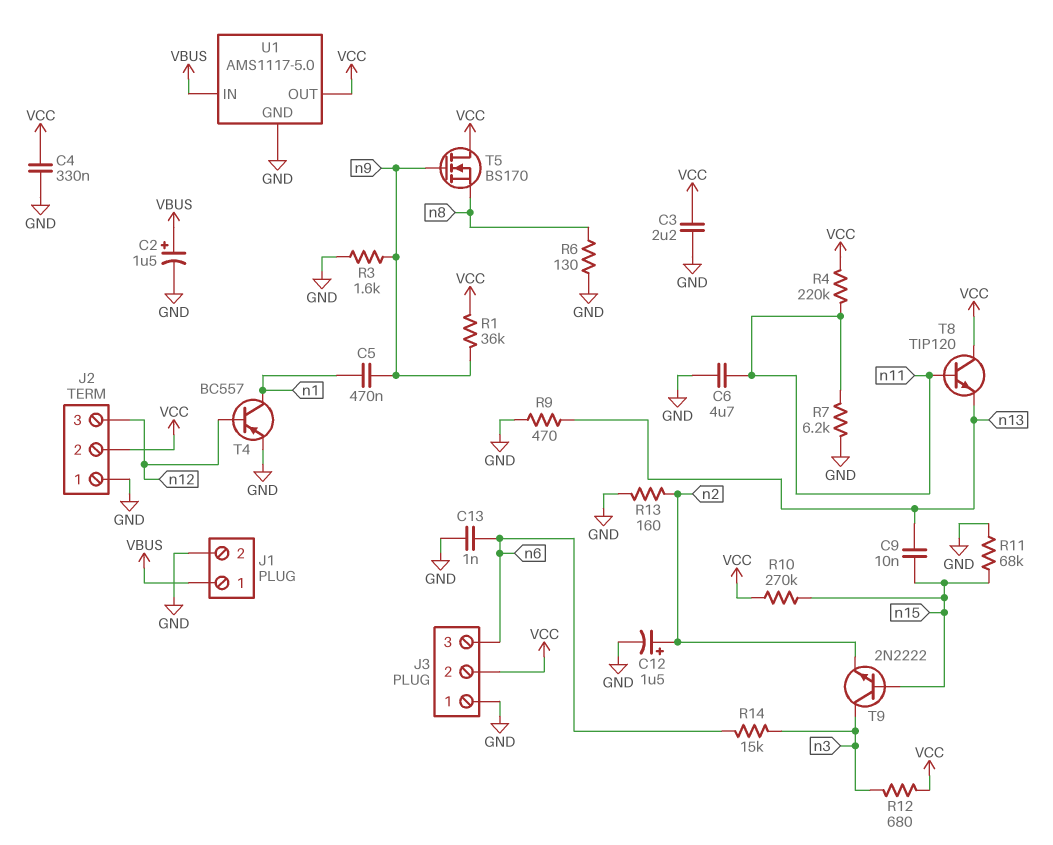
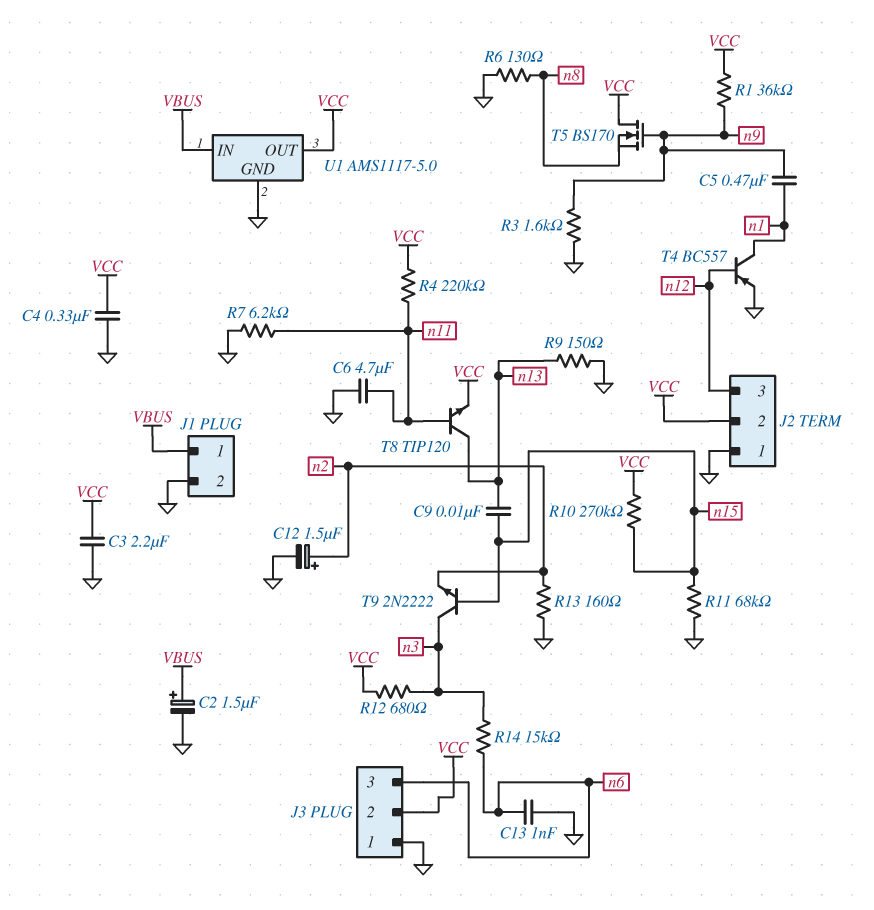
R9: 470 (GND, n13) -> 150 (GND, n13)
T8: NPN TIP120 (B n11, C VCC, E n13) -> NPN TIP120 (B n11, C n13, E VCC)

